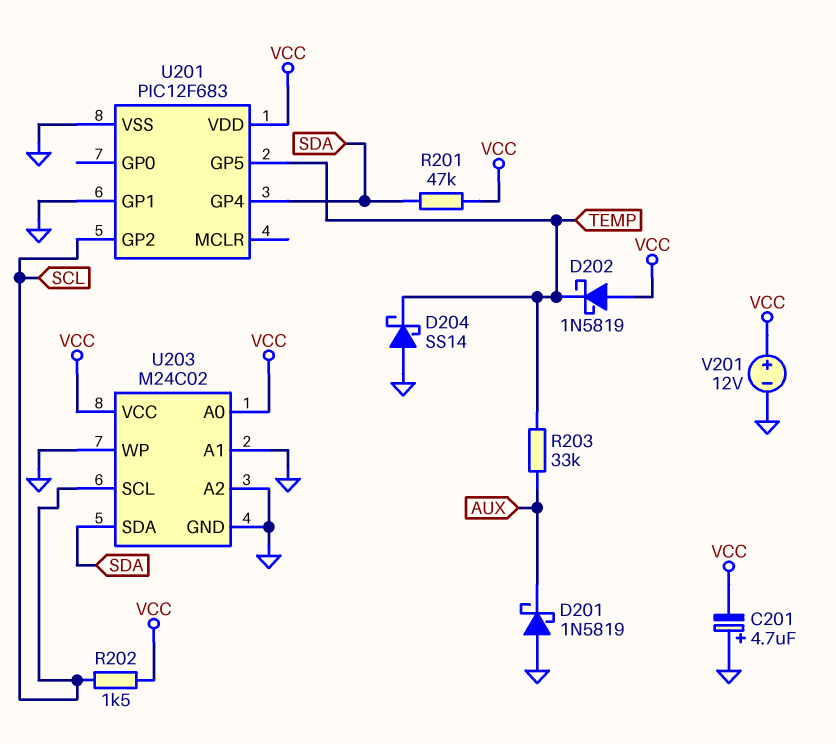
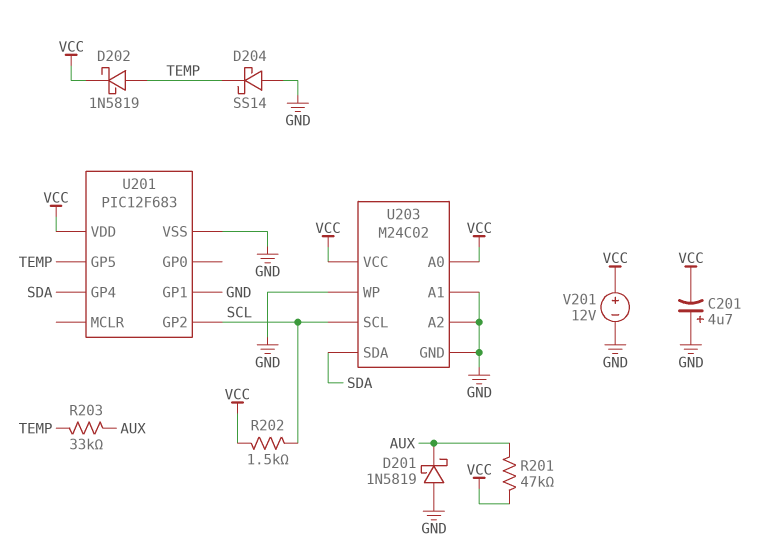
D202: schottky 1N5819 (A VCC, K TEMP) -> schottky 1N5819 (A TEMP, K VCC)
R201: 47k (SDA, VCC) -> 47k (AUX, VCC)

